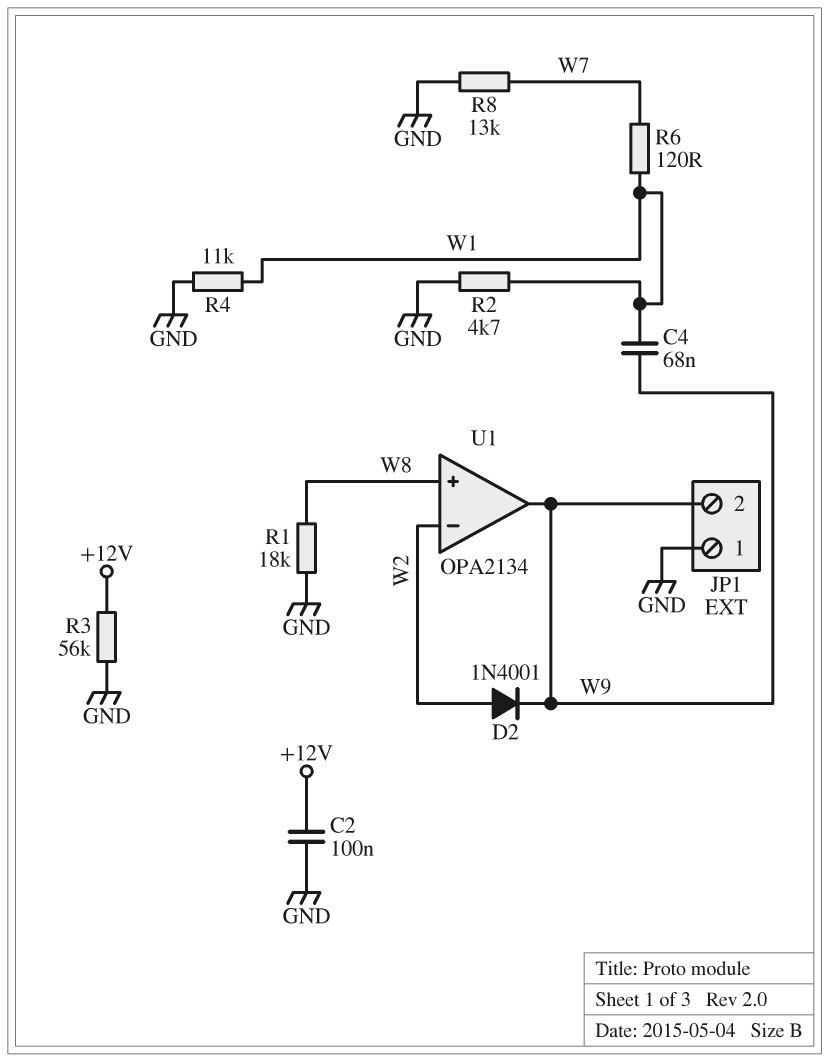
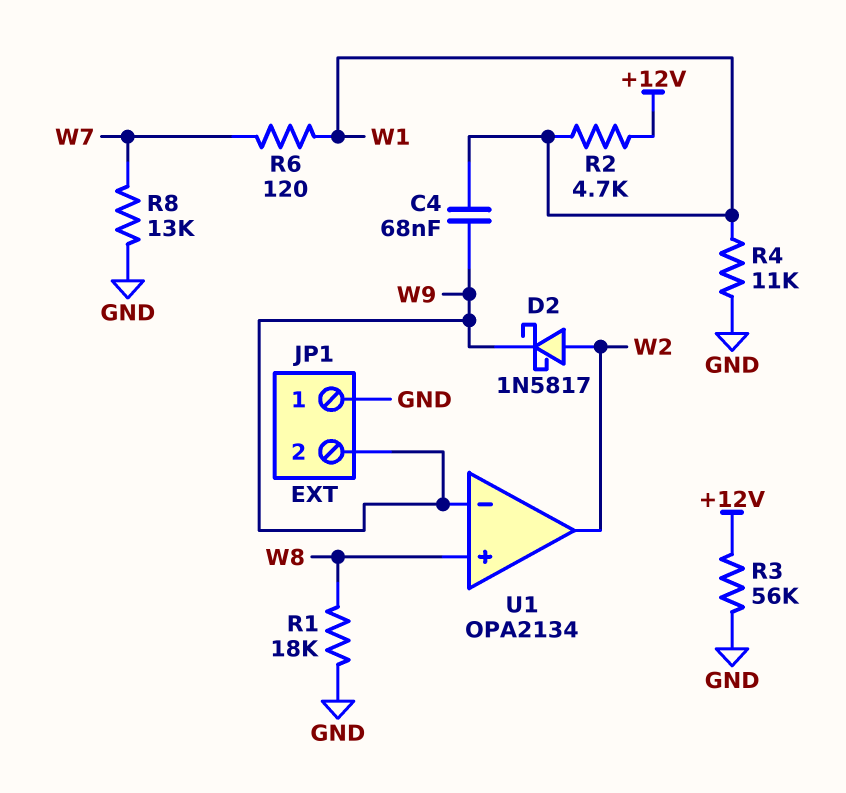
C2: 100nF (+12V, GND) -> none
D2: diode 1N4001 (A W2, K W9) -> schottky 1N5817 (A W2, K W9)
R2: 4.7k (GND, W1) -> 4.7k (+12V, W1)
U1 pin in-: W2 -> W9
U1 pin out: W9 -> W2

